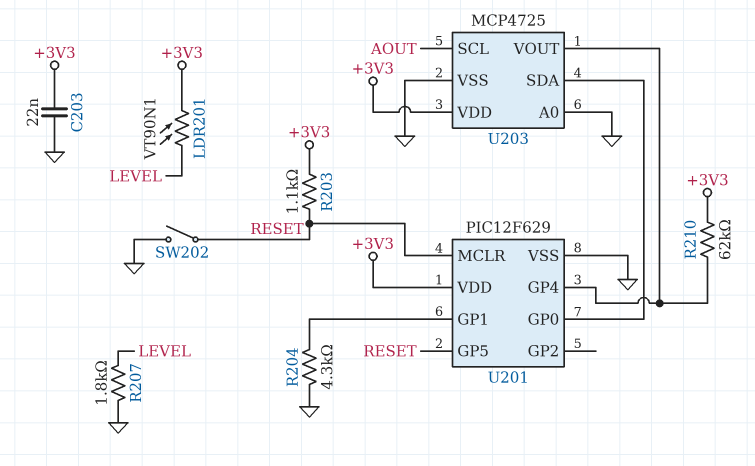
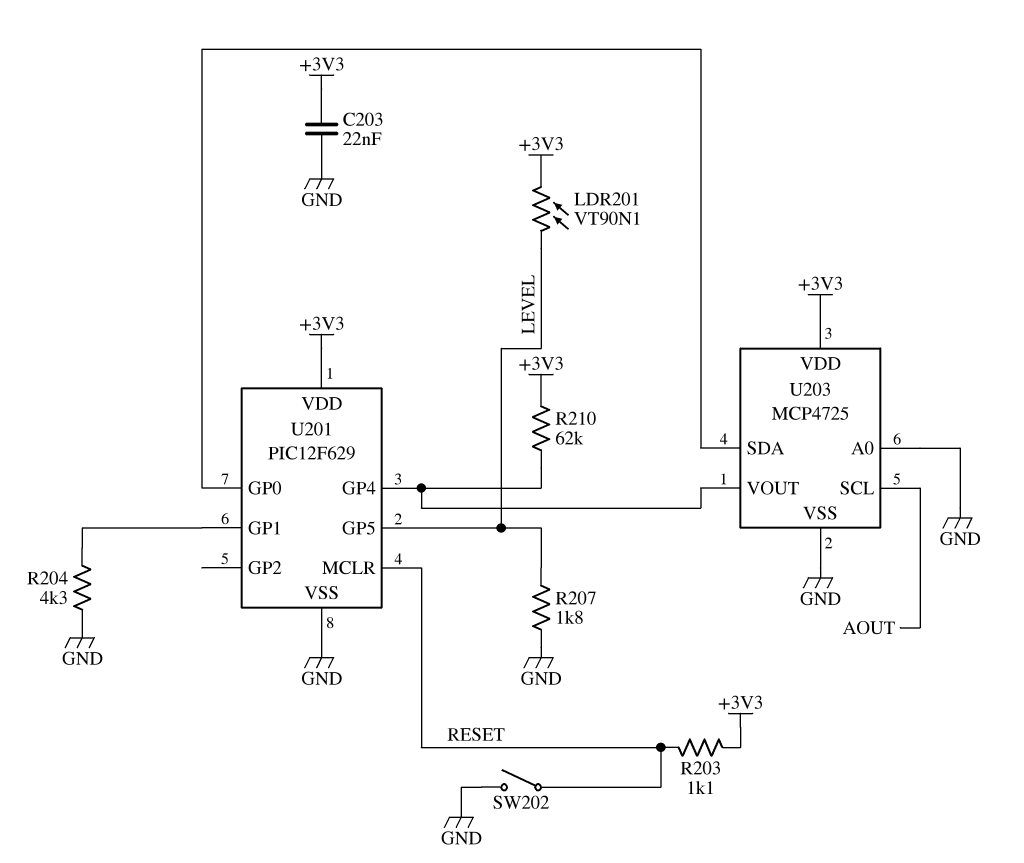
U201 pin GP5: RESET -> LEVEL

